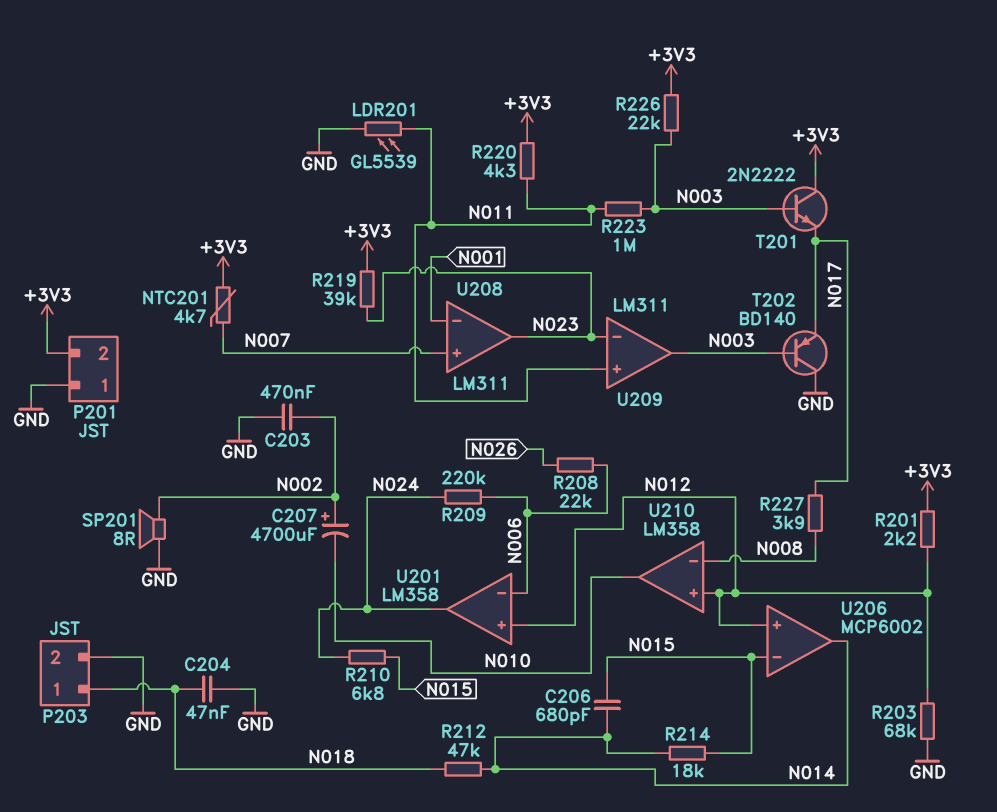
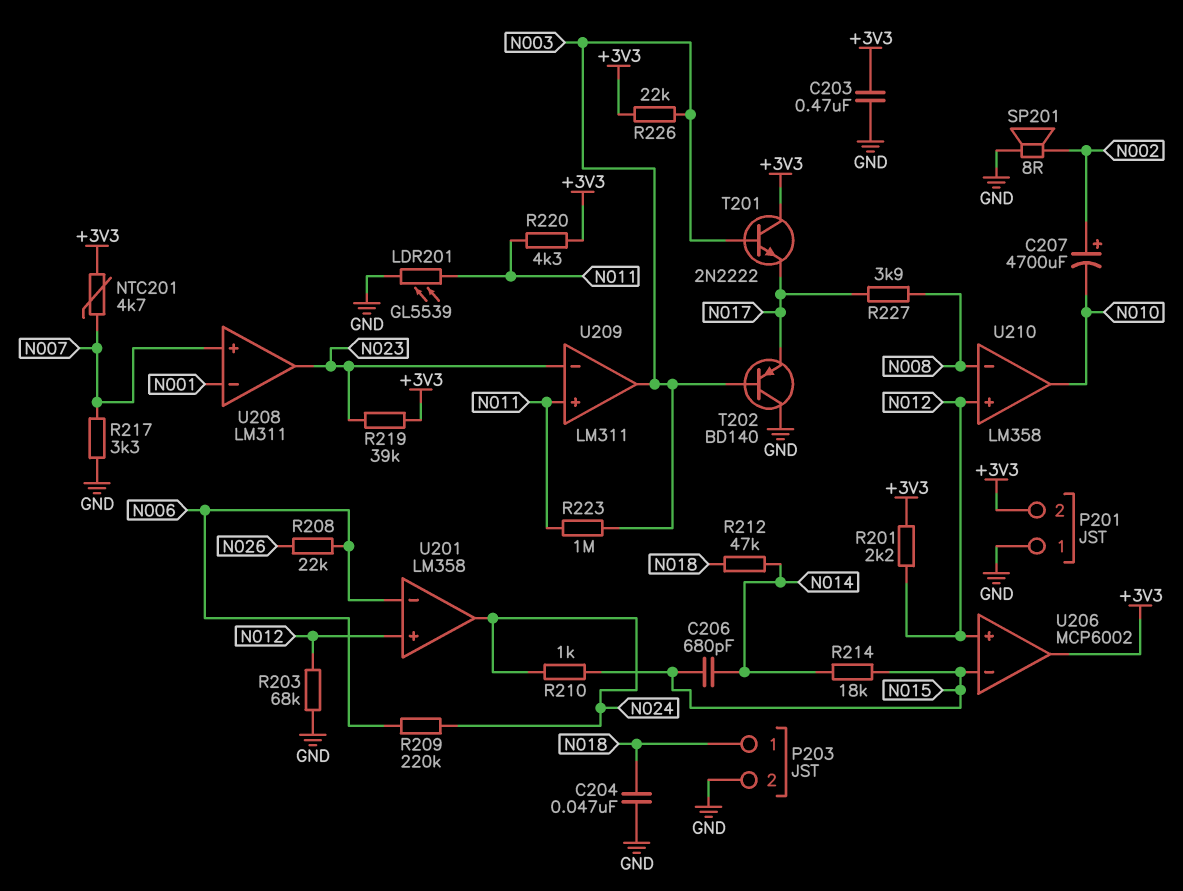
C203: 470nF (GND, N002) -> 470nF (+3V3, GND)
R210: 6.8k (N015, N024) -> 1k (N015, N024)
R217: none -> 3.3k (GND, N007)
U206 pin out: N014 -> +3V3

